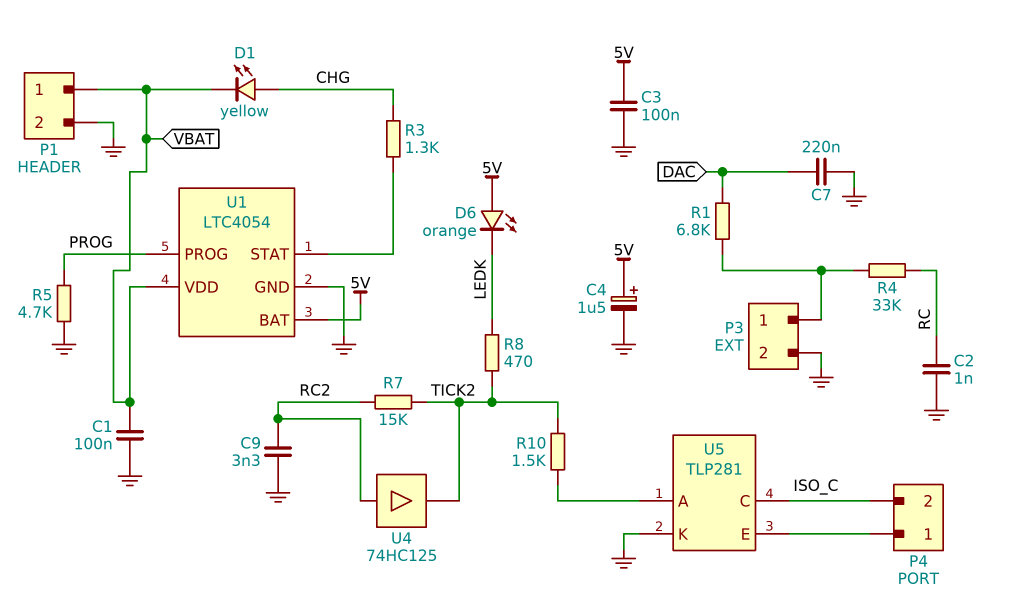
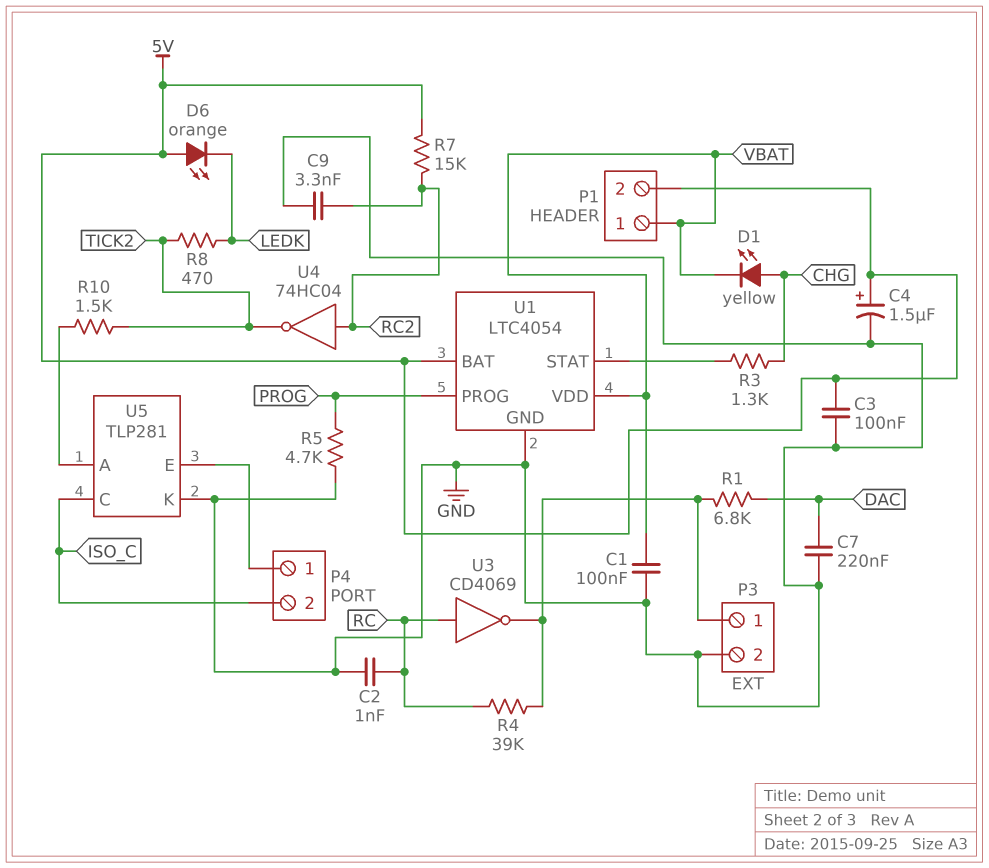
P1 pin 2: GND -> 5V
R4: 33k (P3/1, RC) -> 39k (P3/1, RC)
R7: 15k (RC2, TICK2) -> 15k (5V, RC2)
U3: none -> NOT CD4069 (in RC, out P3/1)
U4: buffer 74HC125 (in RC2, out TICK2) -> NOT 74HC04 (in RC2, out TICK2)

